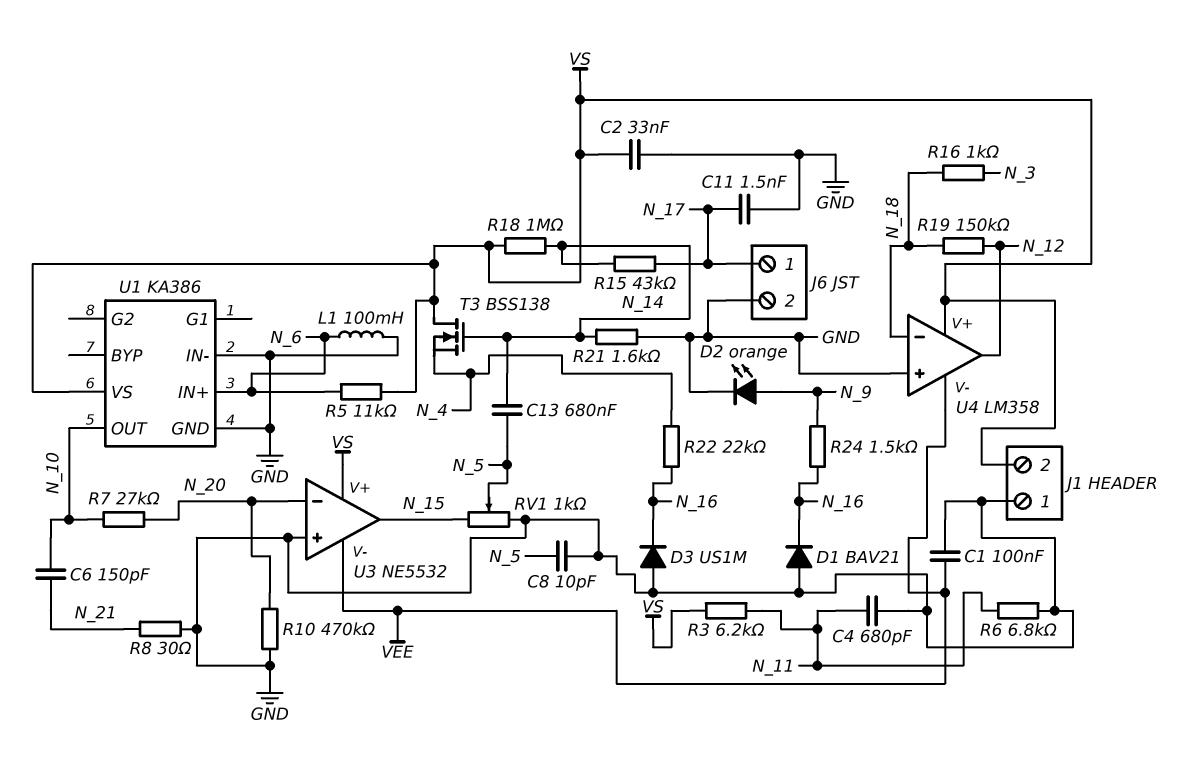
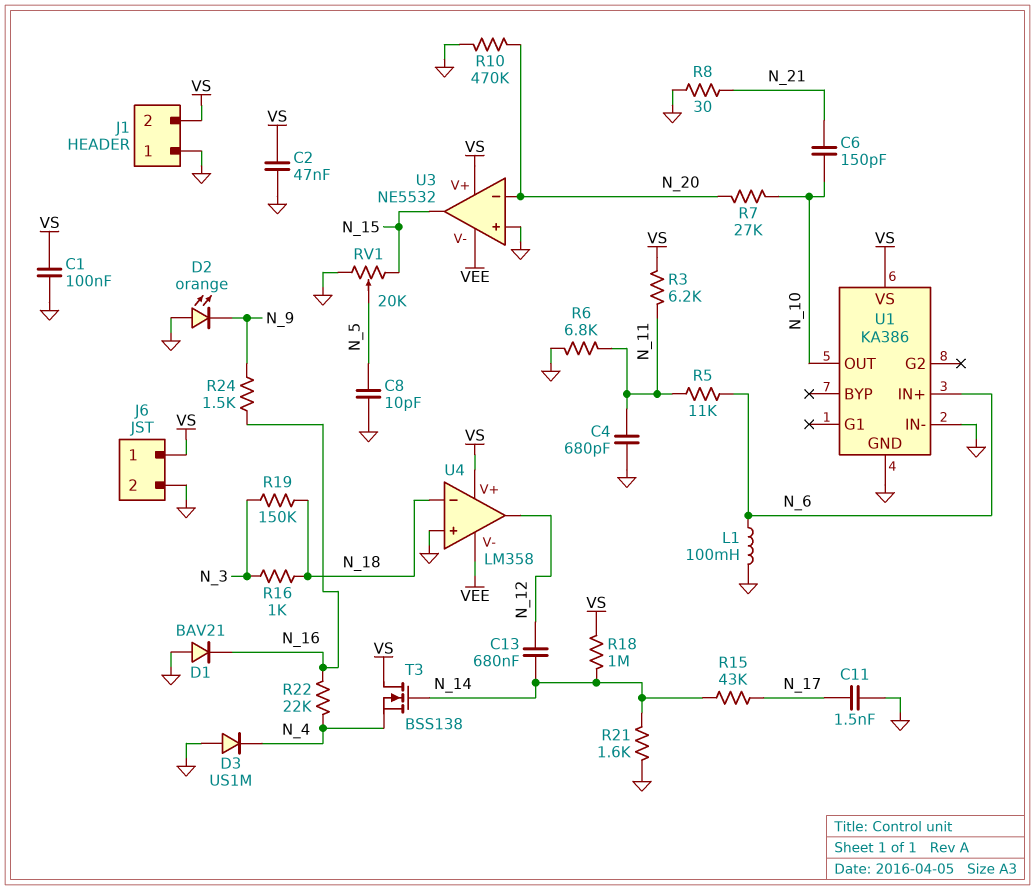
C1: 100nF (GND, VEE) -> 100nF (GND, VS)
C2: 33nF (GND, VS) -> 47nF (GND, VS)
C13: 680nF (N_5, N_14) -> 680nF (N_12, N_14)
D2: LED orange (A N_9, K GND) -> LED orange (A GND, K N_9)
D3: diode US1M (A GND, K N_16) -> diode US1M (A GND, K N_4)
J6 pin 1: N_17 -> VS
R5: 11k (N_6, VS) -> 11k (N_6, N_11)
R19: 150k (N_12, N_18) -> 150k (N_3, N_18)
RV1: 1k (GND, N_15, wiper N_5) -> 20k (GND, N_15, wiper N_5)

